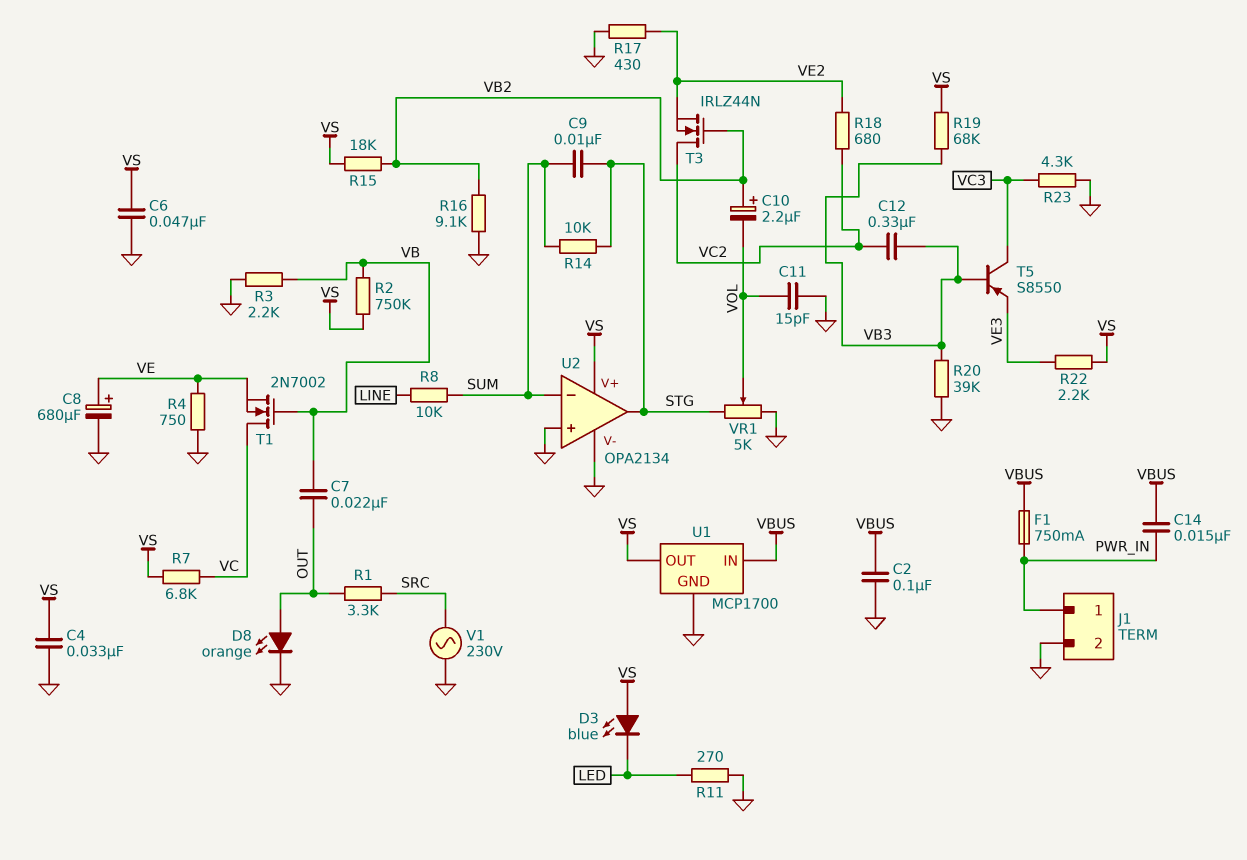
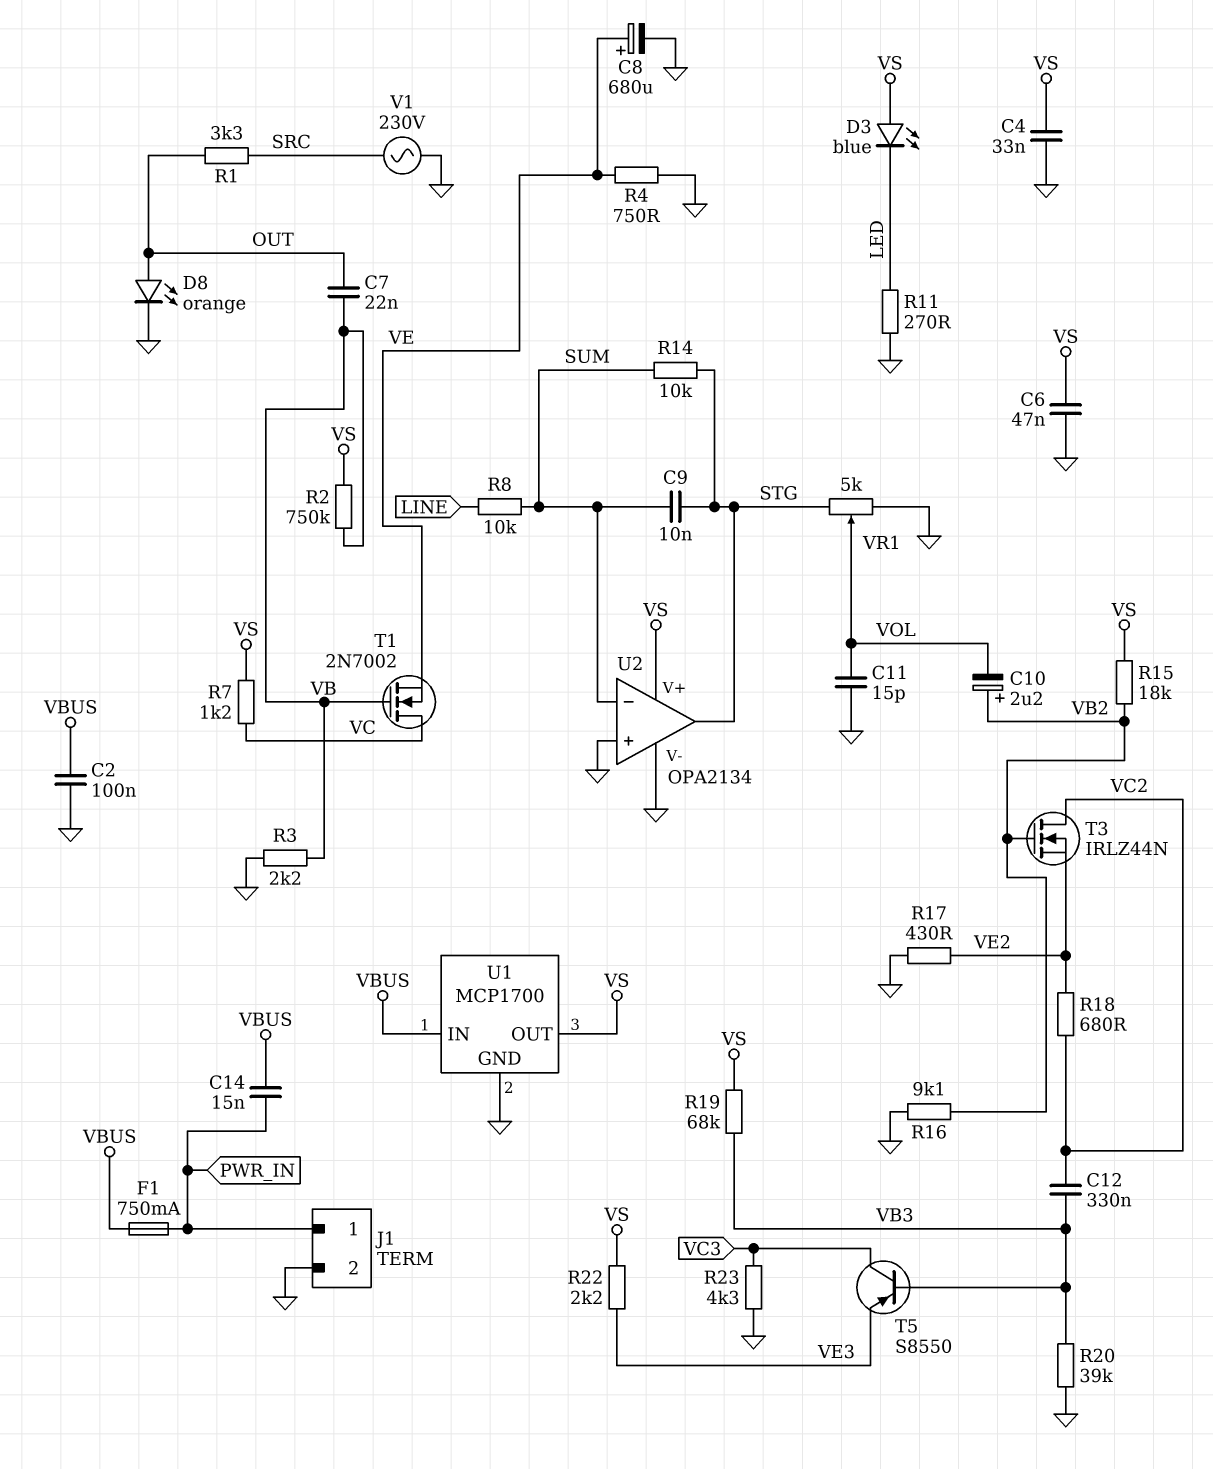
R7: 6.8k (VC, VS) -> 1.2k (VC, VS)

